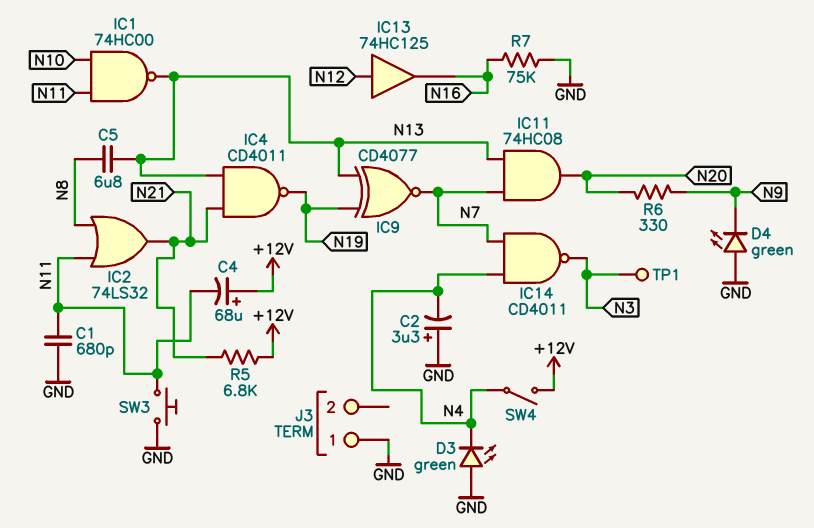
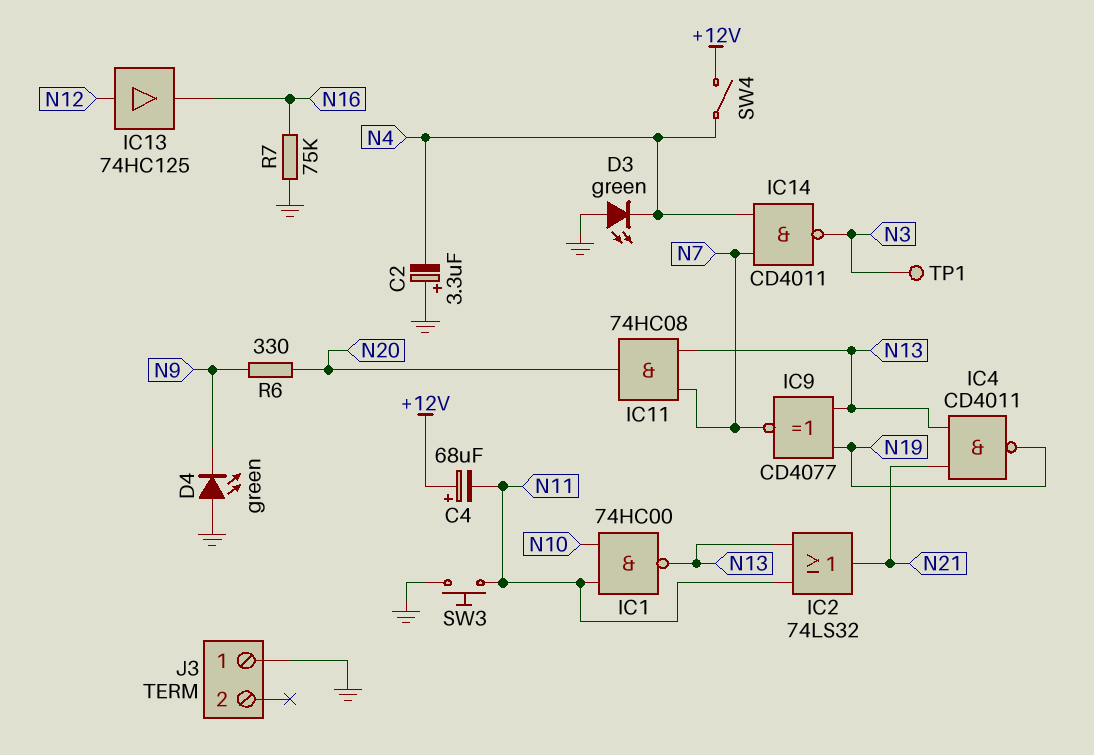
C1: 680pF (GND, N11) -> none
C5: 6.8uF (N8, N13) -> none
IC2: OR 74LS32 (in N8, in N11, out N21) -> OR 74LS32 (in N11, in N13, out N21)
R5: 6.8k (+12V, N21) -> none

